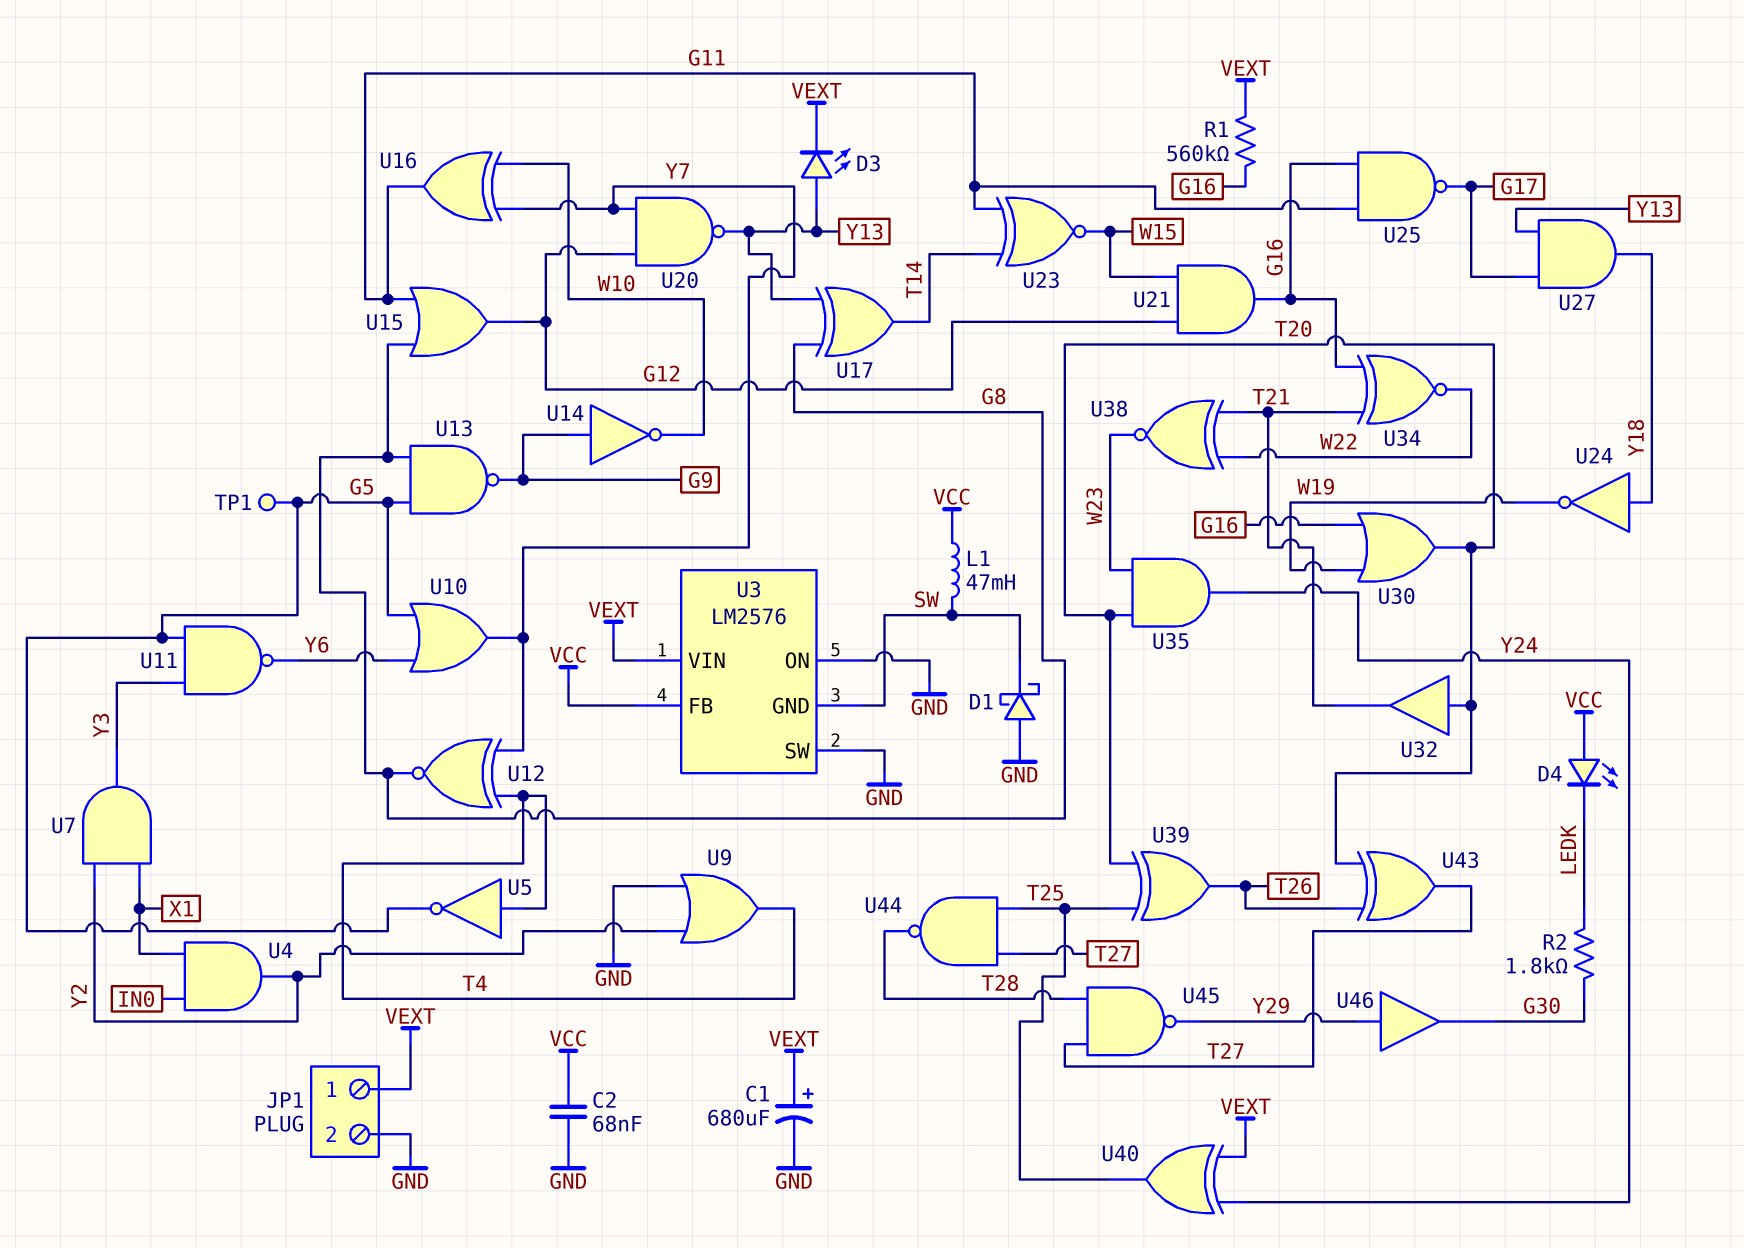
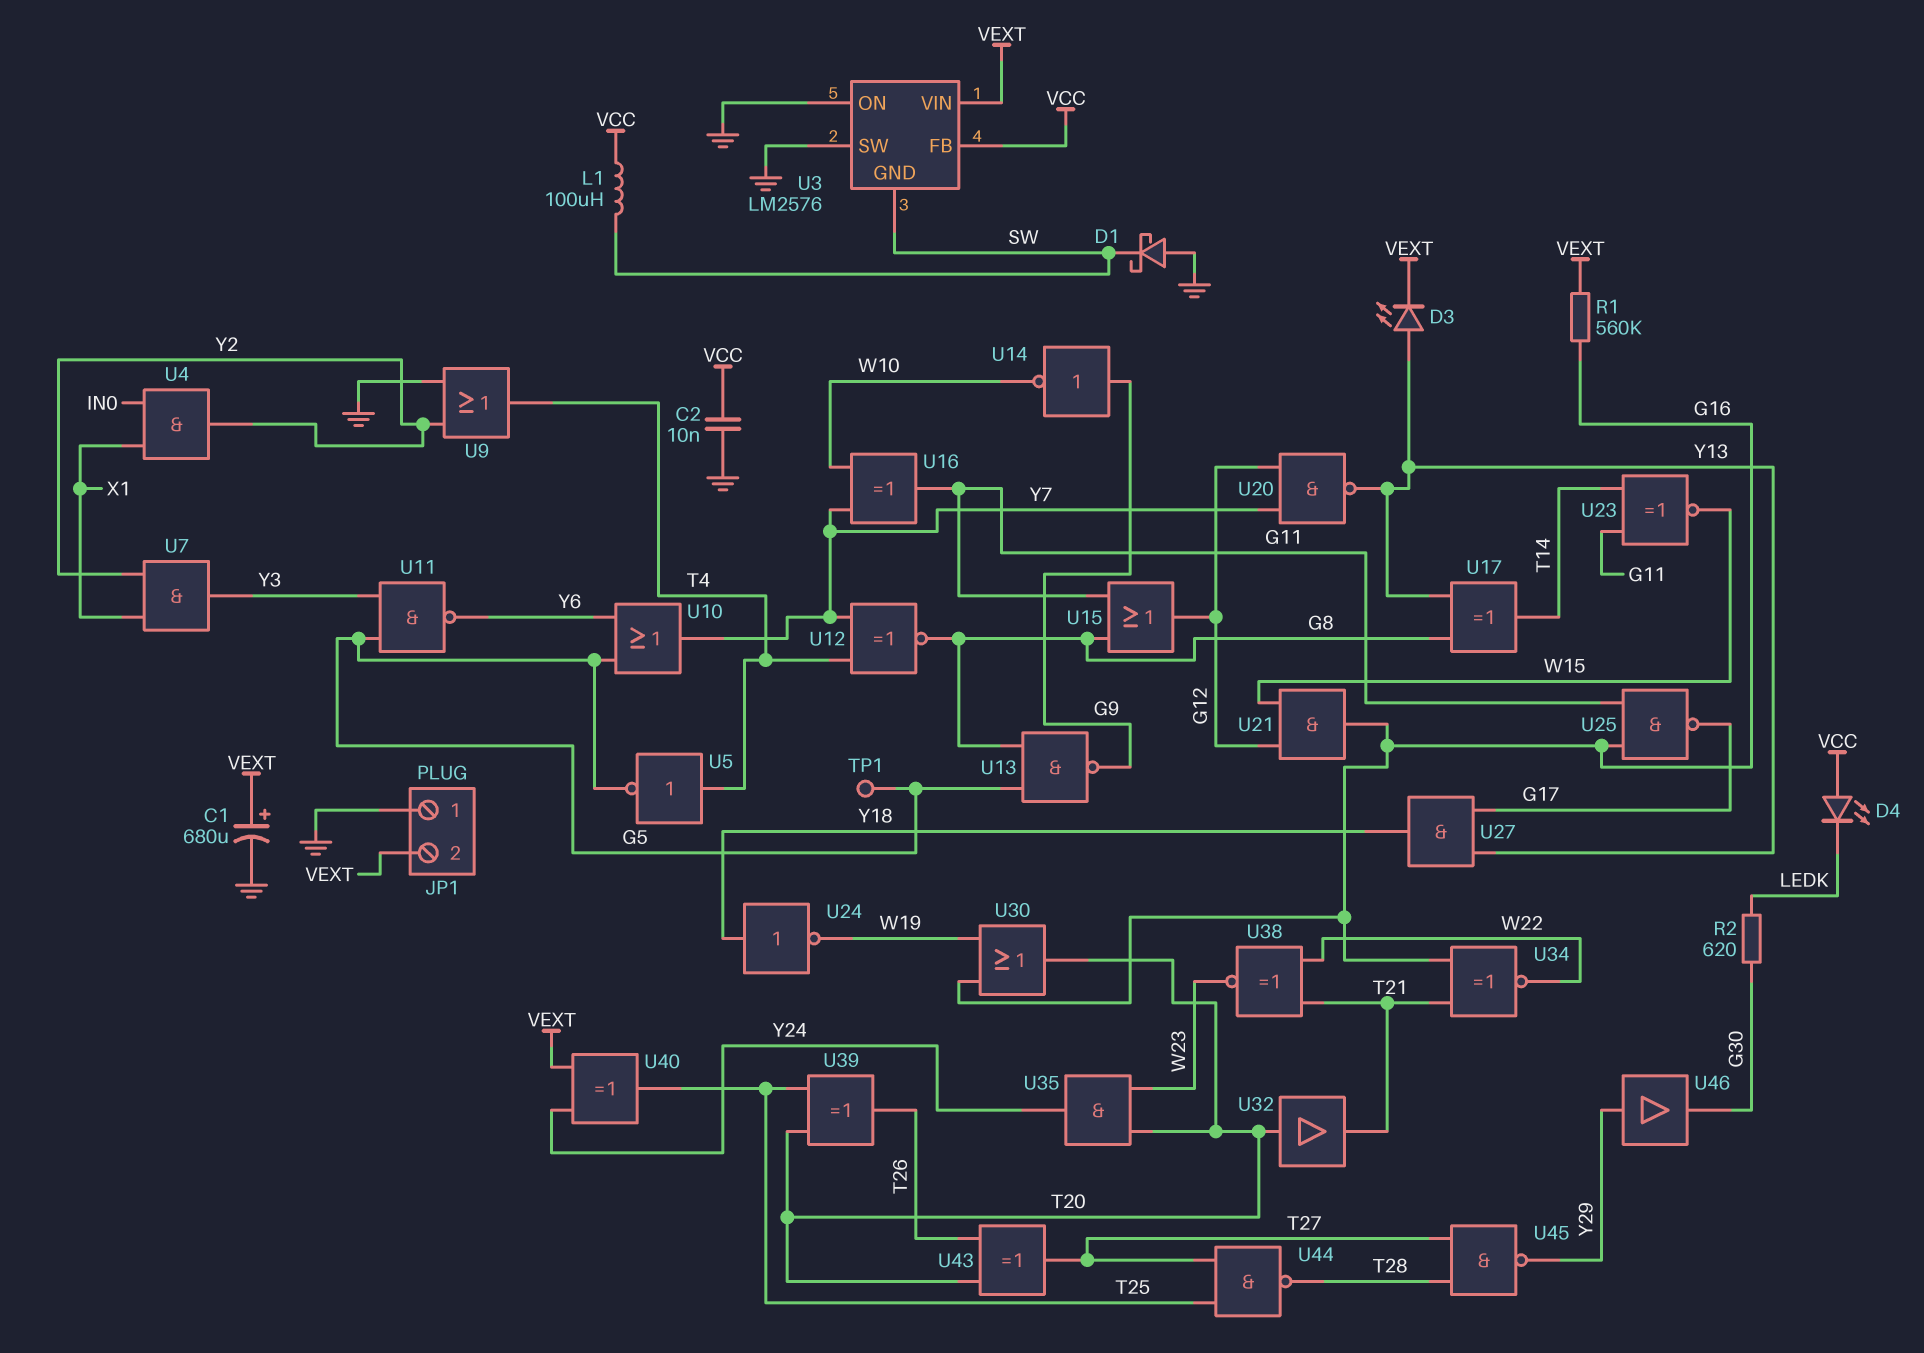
C2: 68nF (GND, VCC) -> 10nF (GND, VCC)
JP1 pin 1: VEXT -> GND
JP1 pin 2: GND -> VEXT
L1: 47mH (SW, VCC) -> 100uH (SW, VCC)
R2: 1.8k (G30, LEDK) -> 620 (G30, LEDK)

